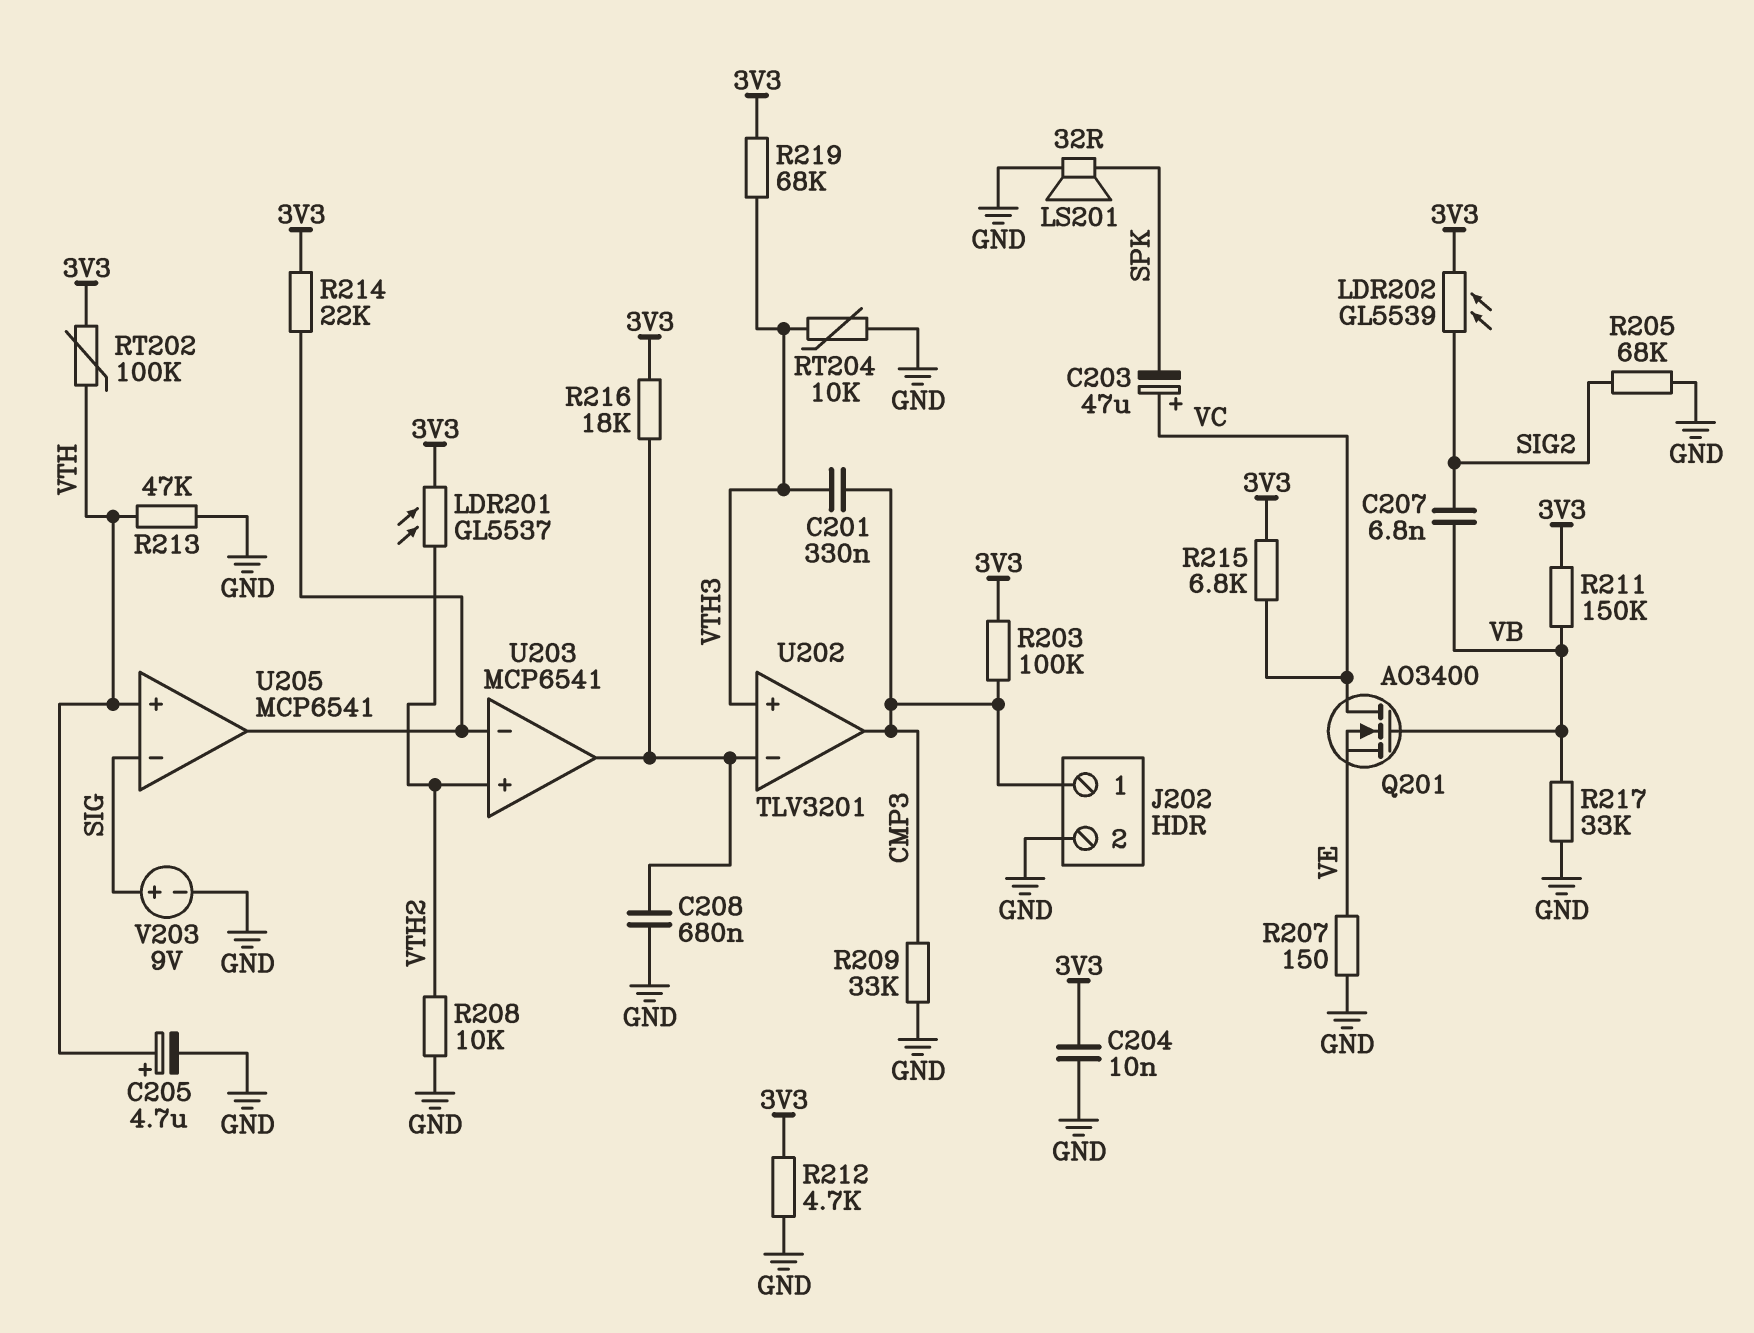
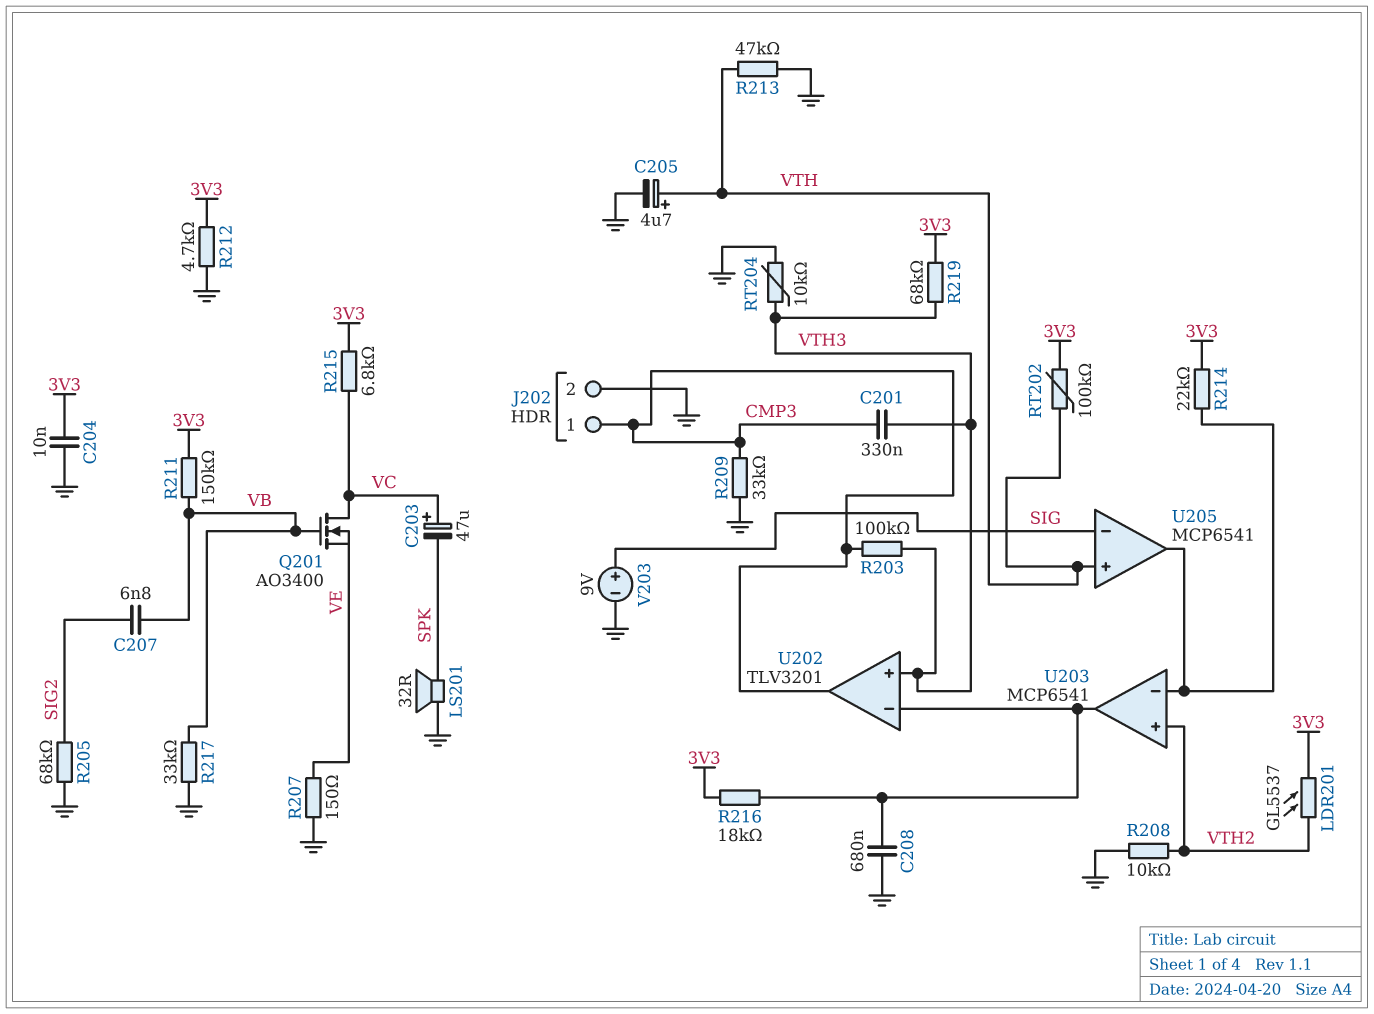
LDR202: GL5539 (3V3, SIG2) -> none
R203: 100k (3V3, CMP3) -> 100k (CMP3, VTH3)

